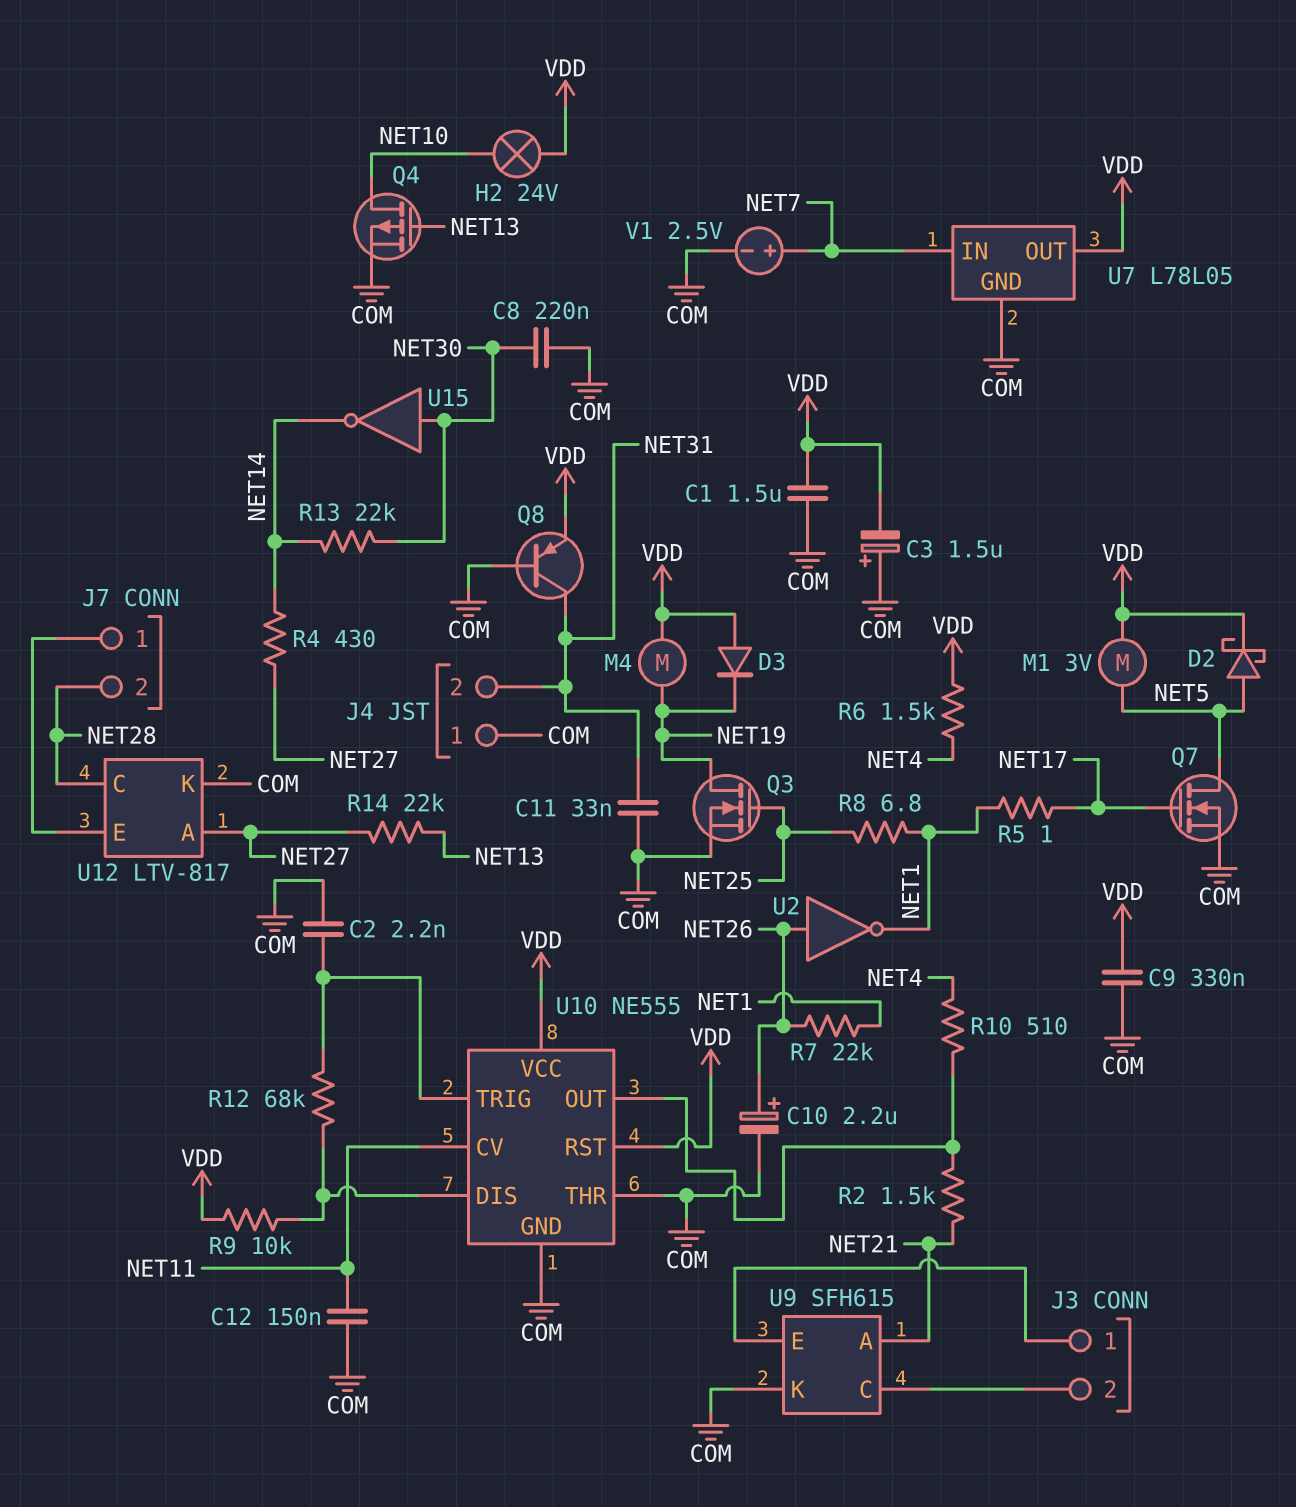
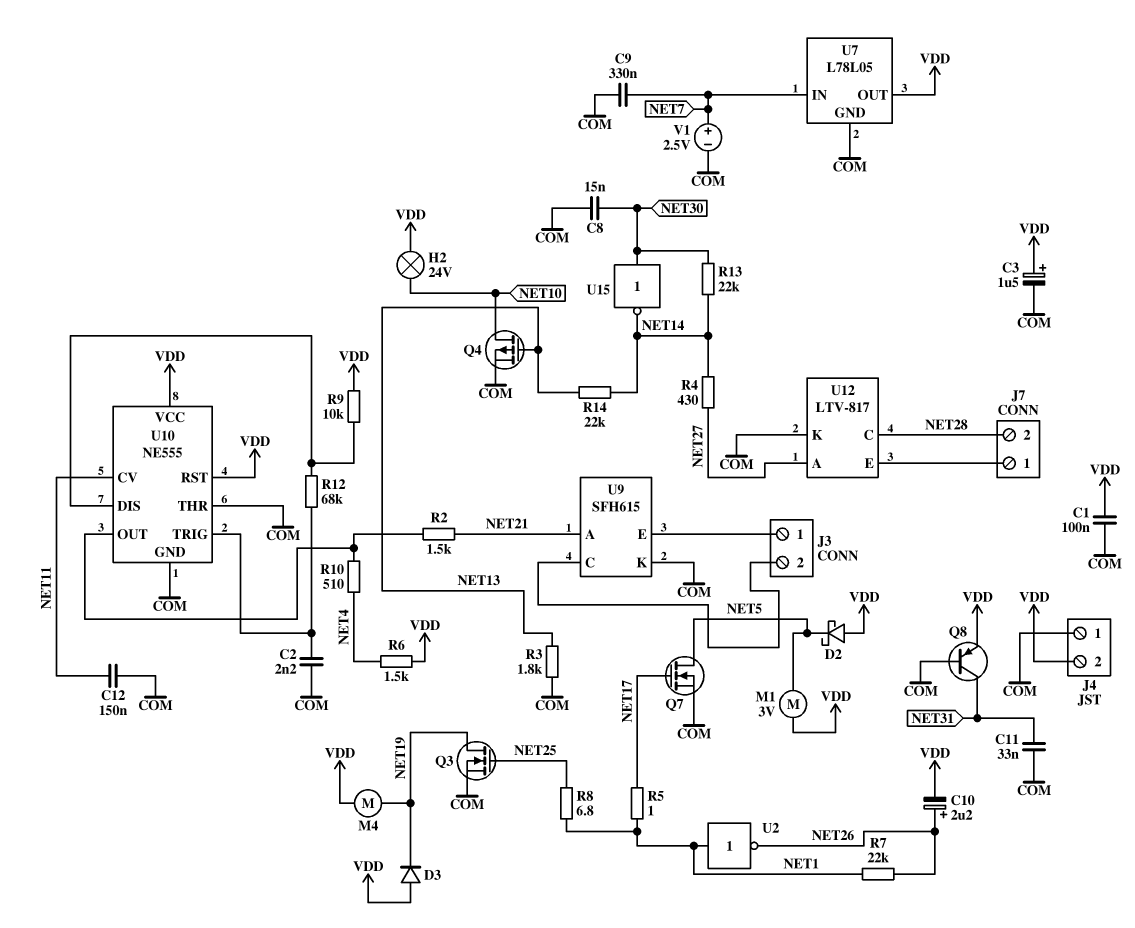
C1: 1.5uF (COM, VDD) -> 100nF (COM, VDD)
C3: 1.5uF (plus COM, minus VDD) -> 1.5uF (plus VDD, minus COM)
C8: 220nF (COM, NET30) -> 15nF (COM, NET30)
C9: 330nF (COM, VDD) -> 330nF (COM, NET7)
C10: 2.2uF (plus NET26, minus COM) -> 2.2uF (plus NET26, minus VDD)
D2: schottky (A NET5, K VDD) -> schottky (A VDD, K NET5)
J4 pin 2: NET31 -> VDD
R3: none -> 1.8k (COM, NET13)
R14: 22k (NET13, NET27) -> 22k (NET13, NET14)
U2: NOT (in NET26, out NET1) -> NOT (in NET1, out NET26)

